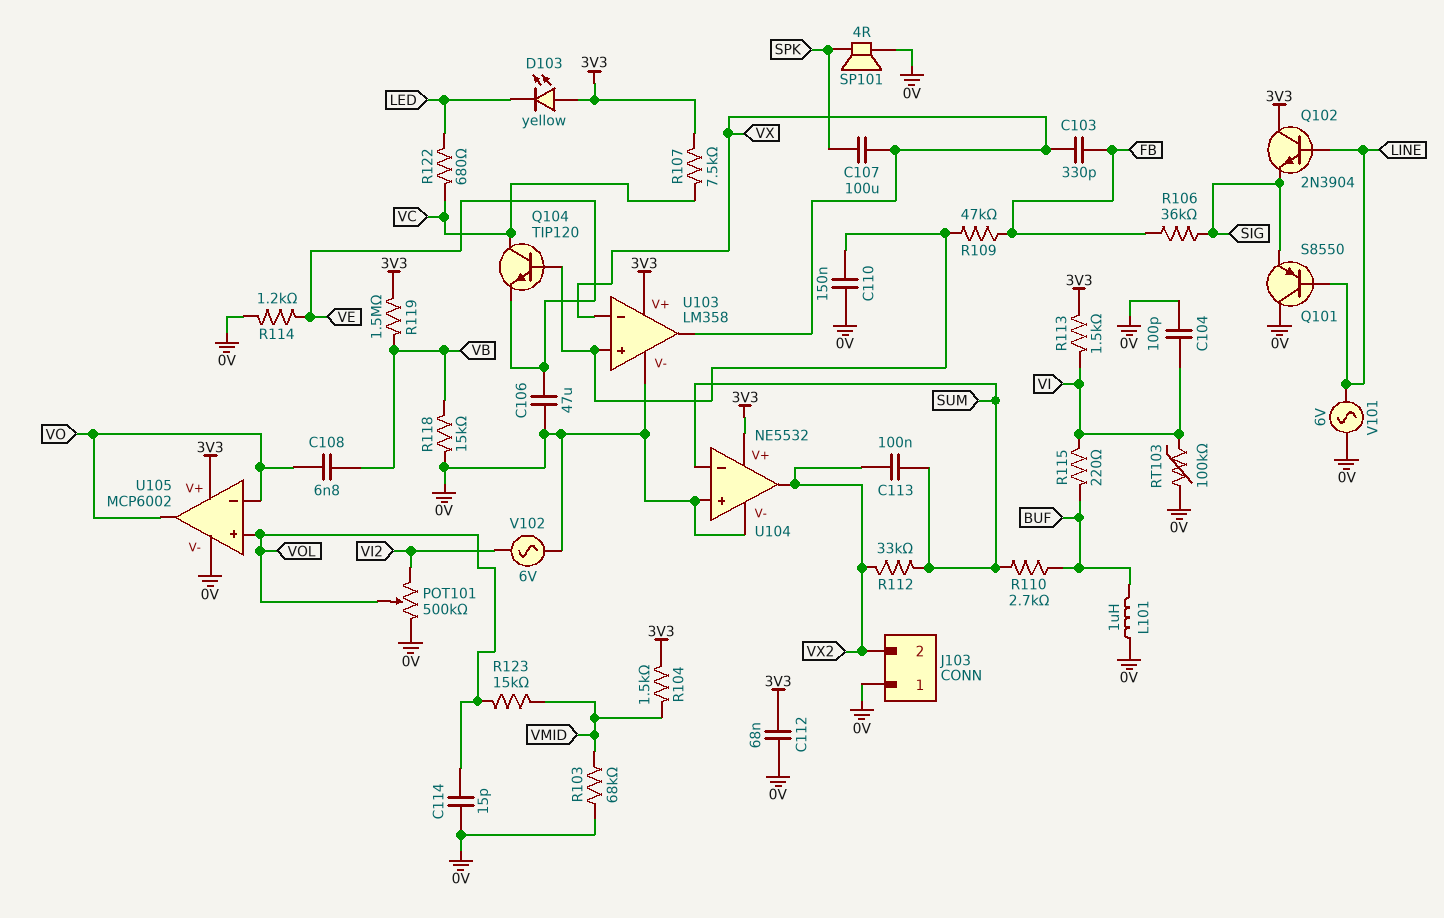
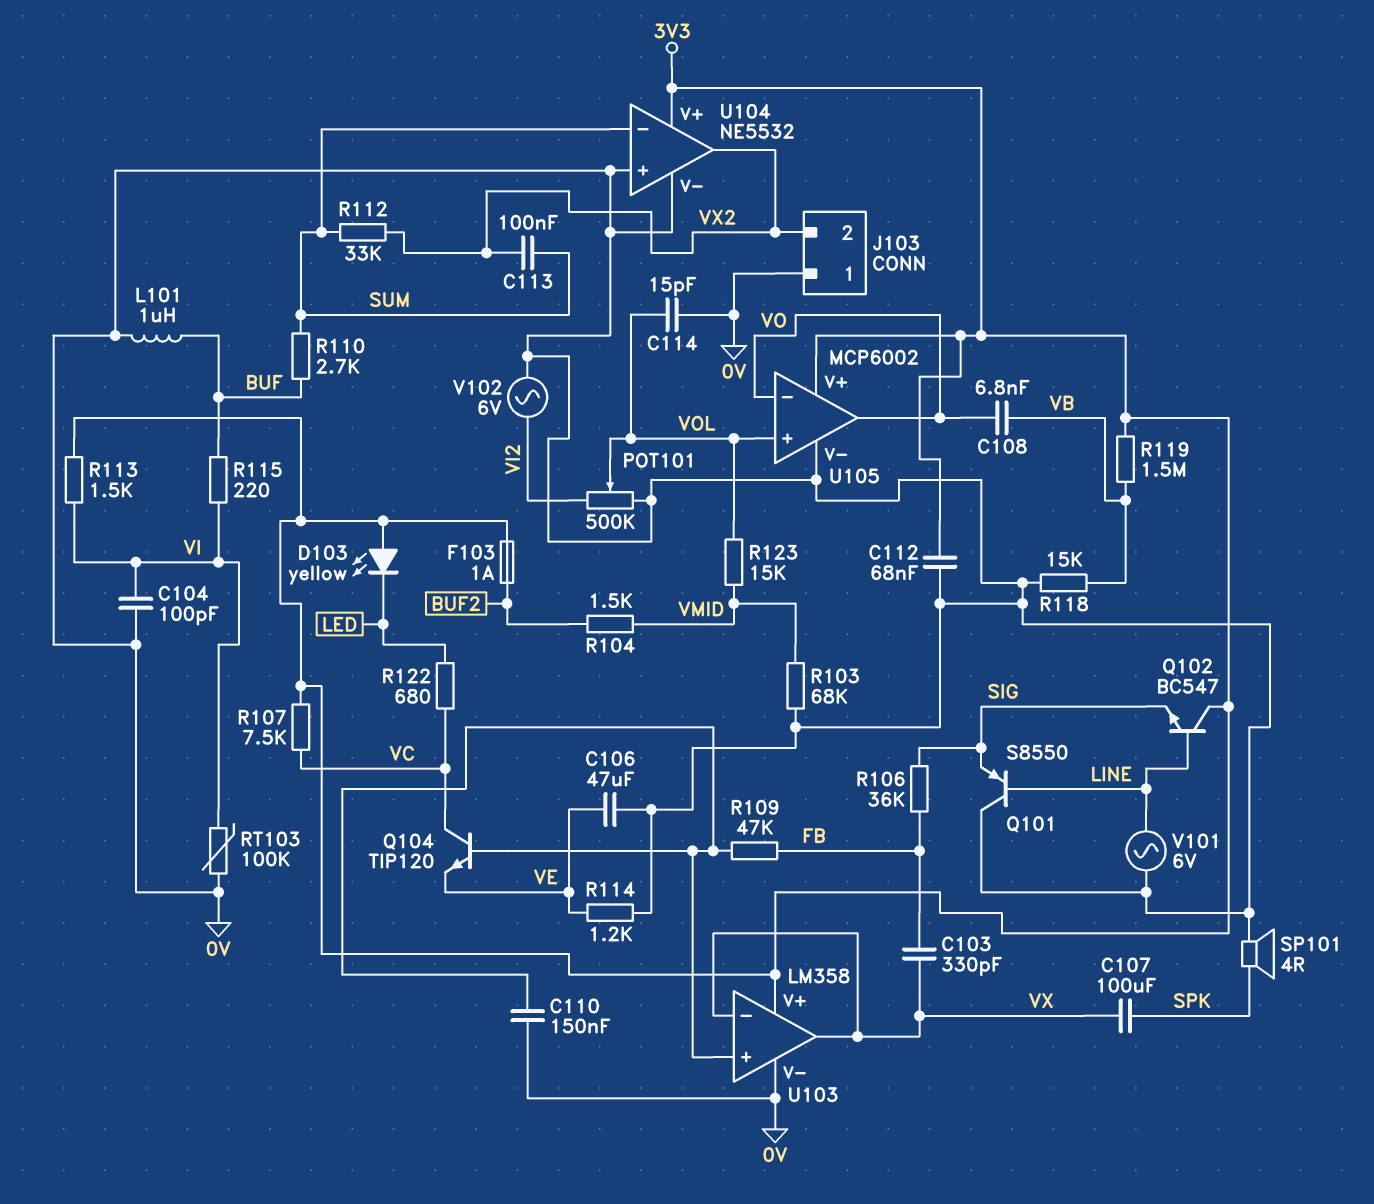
F103: none -> 1A (3V3, BUF2)
Q102: NPN 2N3904 (B LINE, C 3V3, E SIG) -> NPN BC547 (B LINE, C 3V3, E SIG)
R104: 1.5k (3V3, VMID) -> 1.5k (BUF2, VMID)

